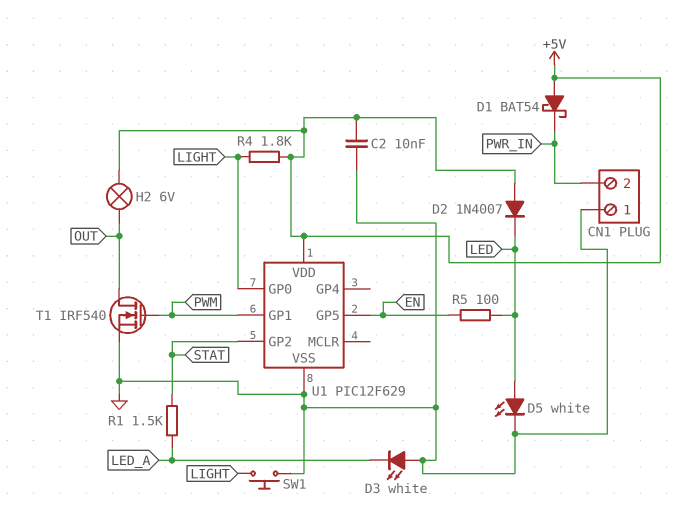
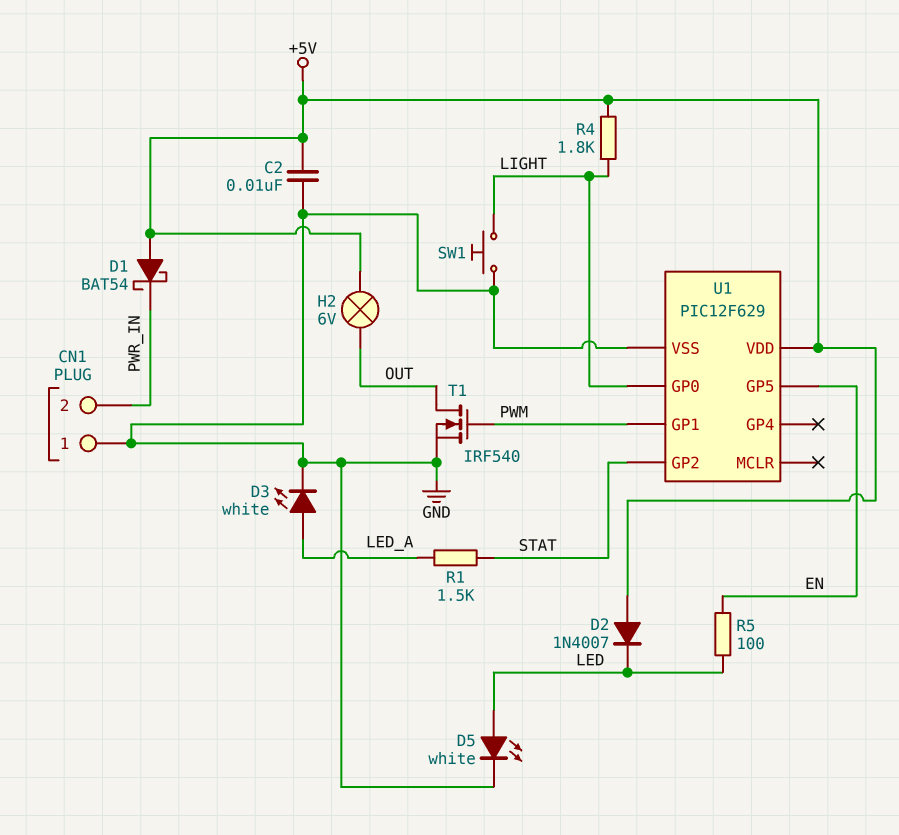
D3: LED white (A GND, K LED_A) -> LED white (A LED_A, K GND)

